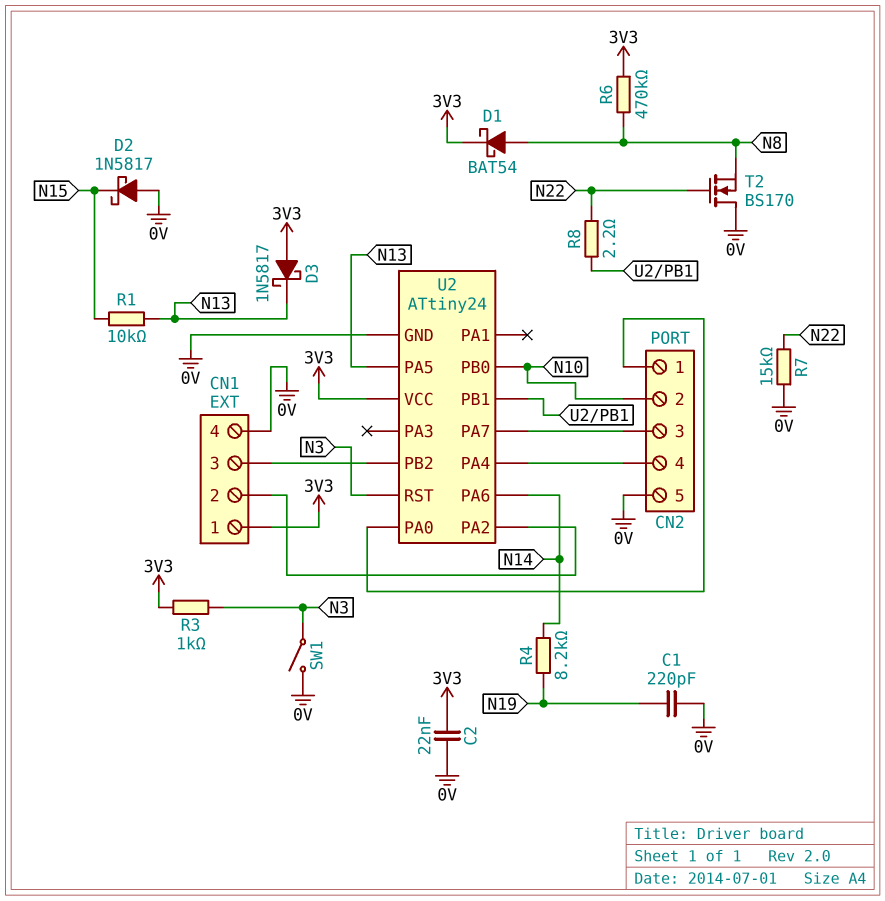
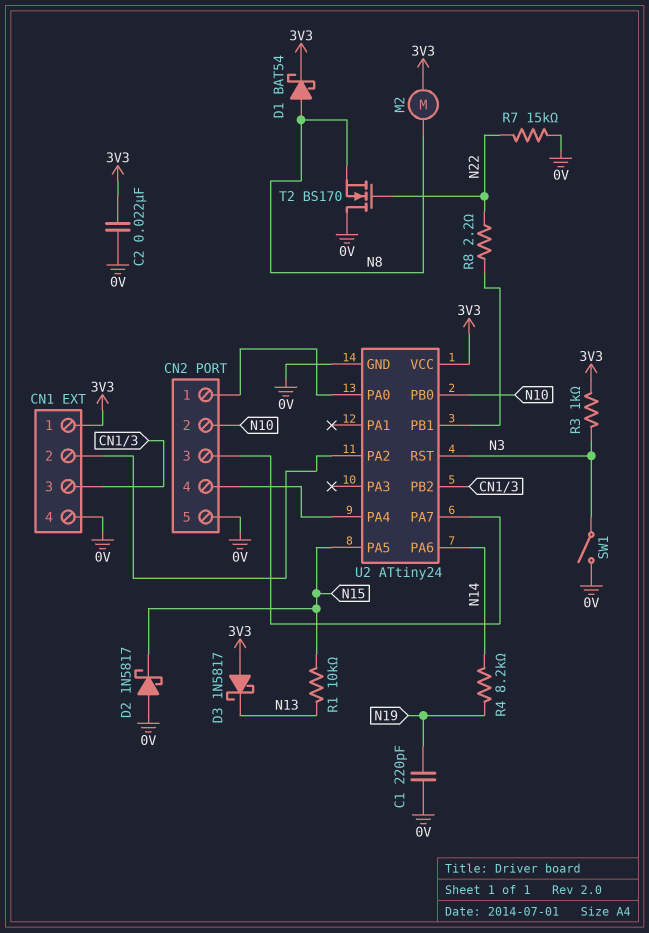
M2: none -> motor (3V3, N8)
R6: 470k (3V3, N8) -> none
U2 pin PA5: N13 -> N15

